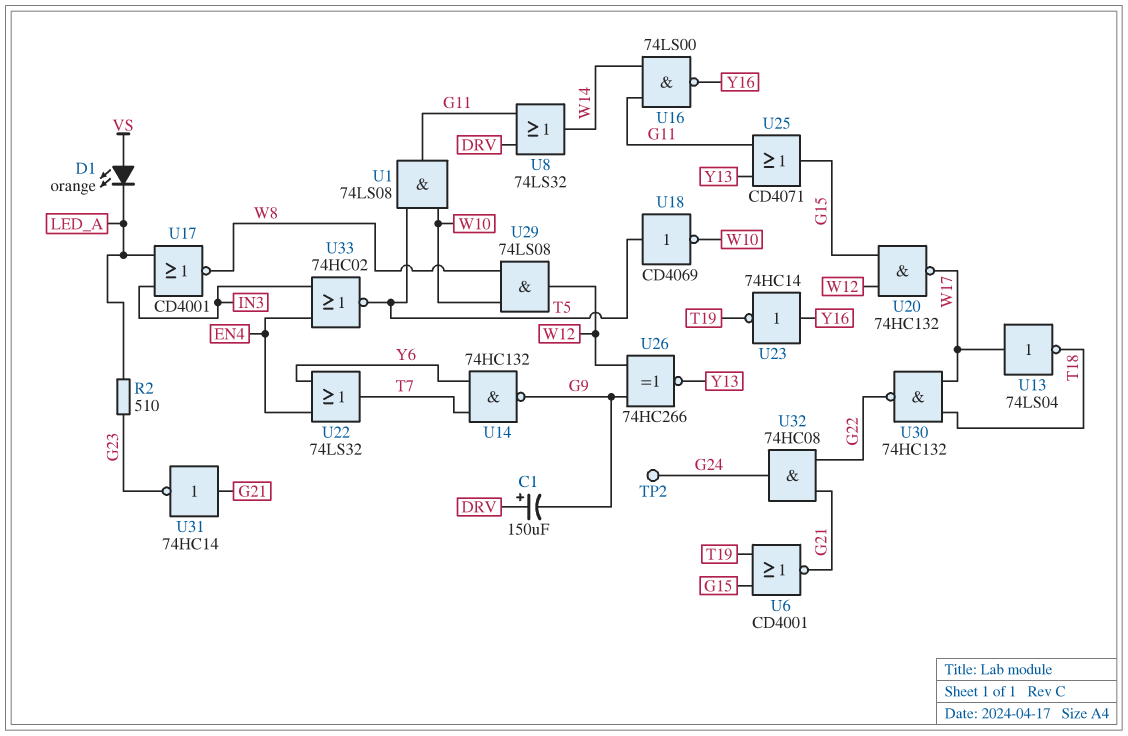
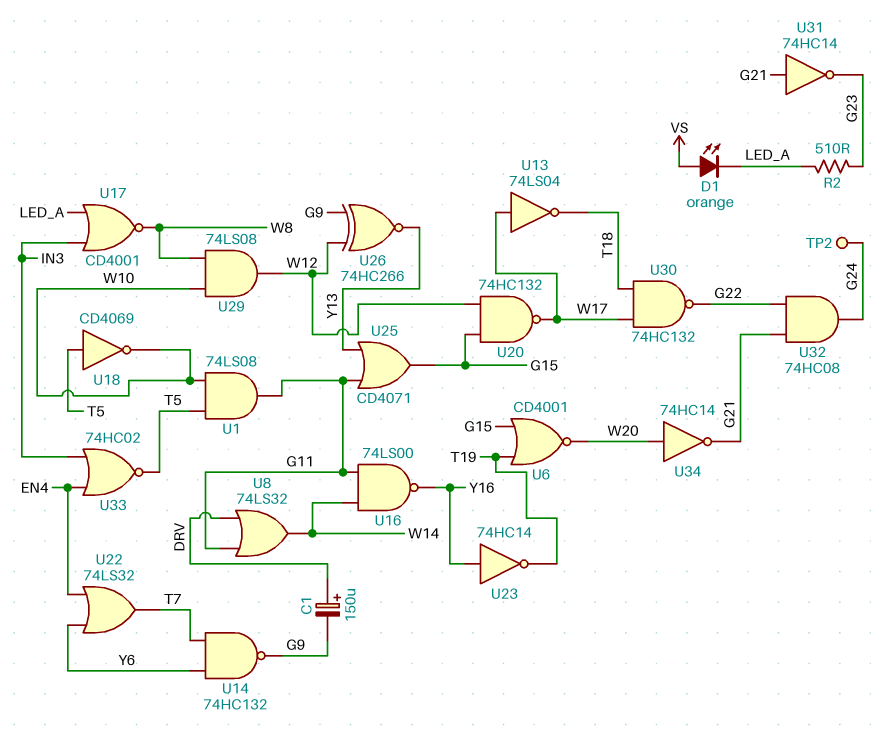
U6: NOR CD4001 (in G15, in T19, out G21) -> NOR CD4001 (in G15, in T19, out W20)
U34: none -> NOT 74HC14 (in W20, out G21)

